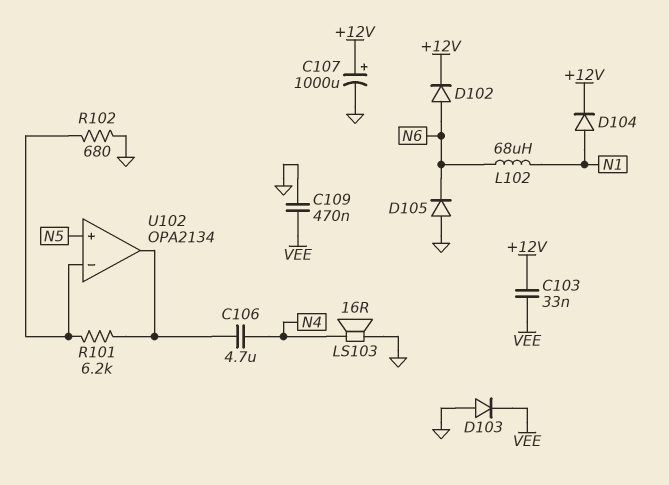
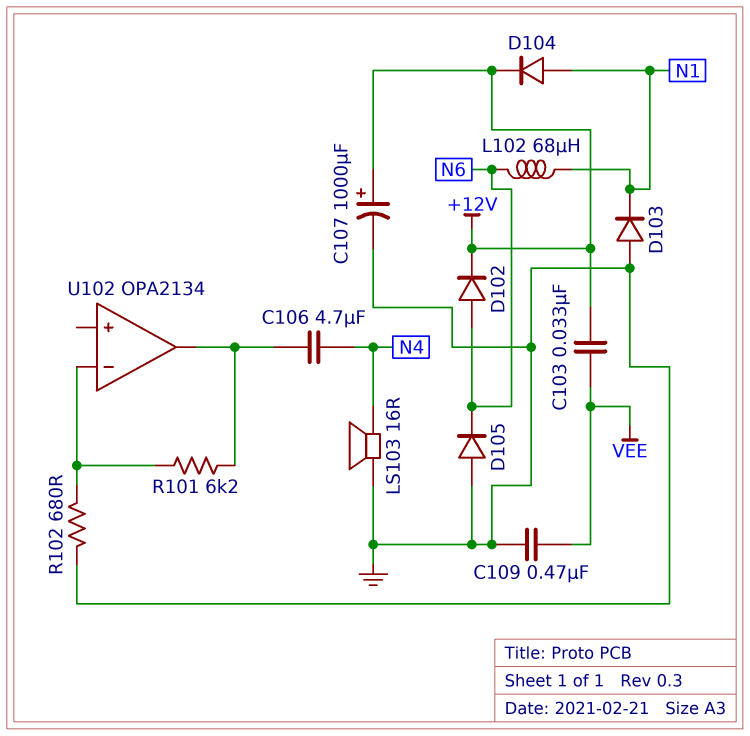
D103: diode (A GND, K VEE) -> diode (A GND, K N1)
U102 pin in+: N5 -> none

